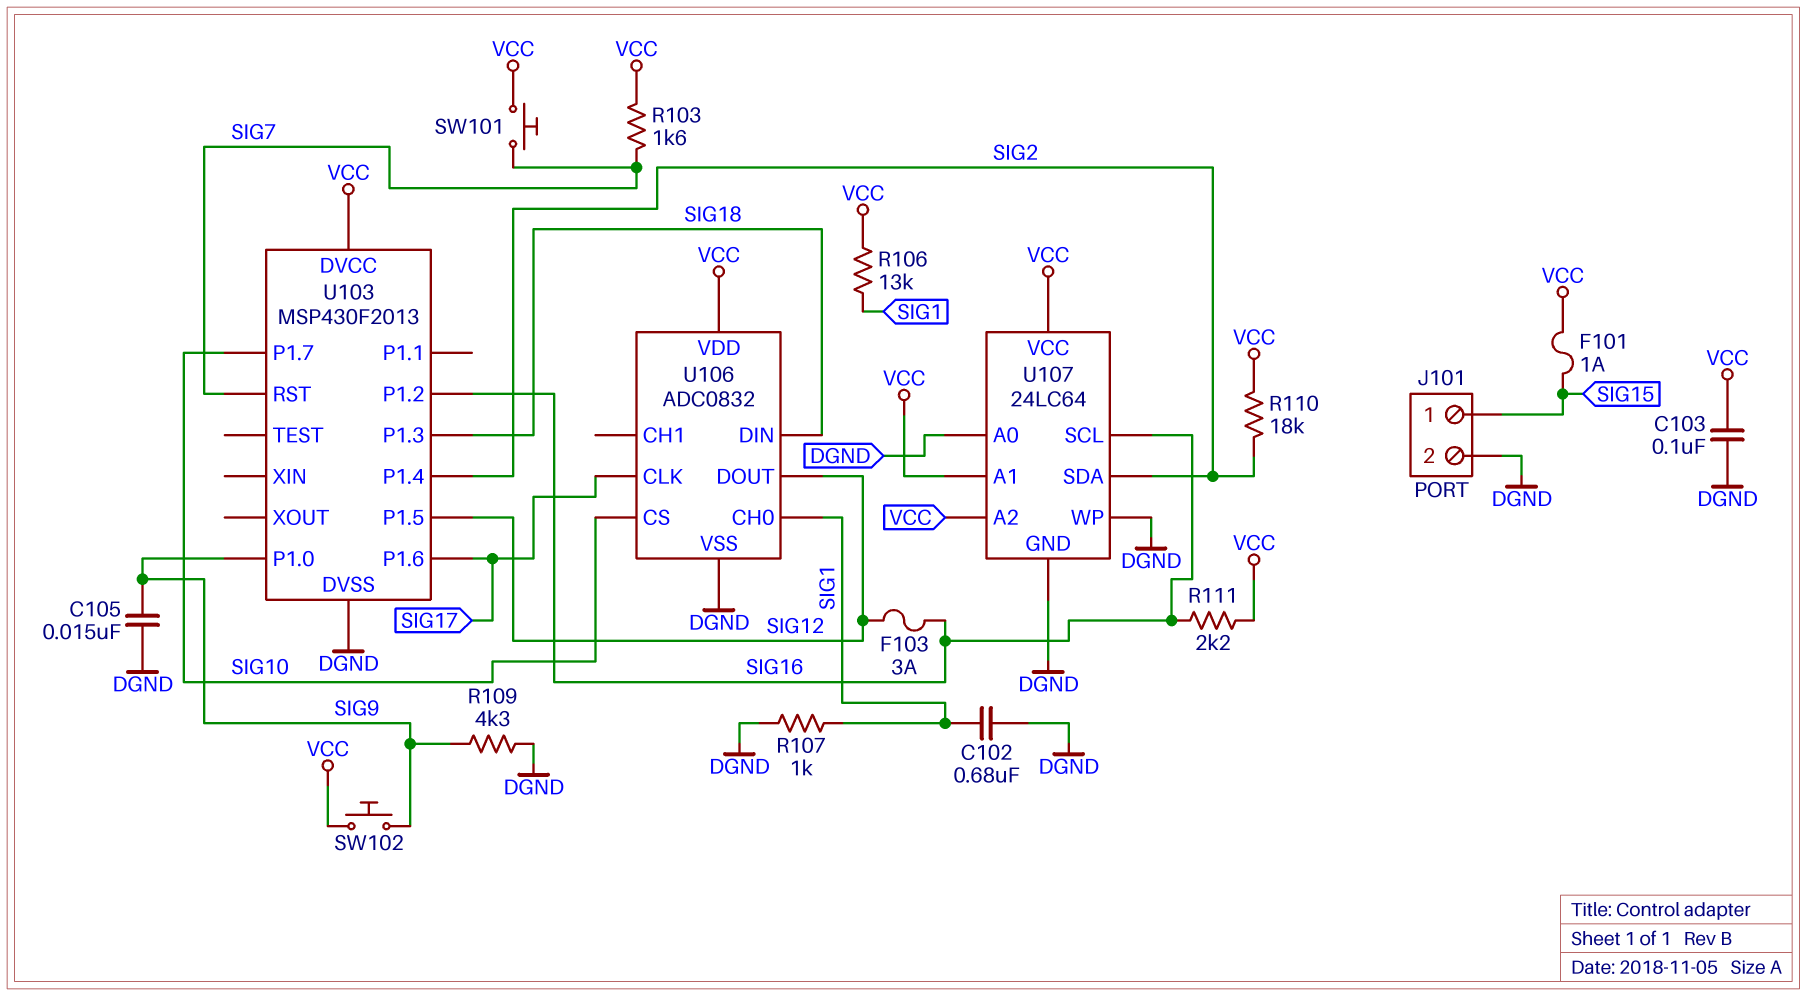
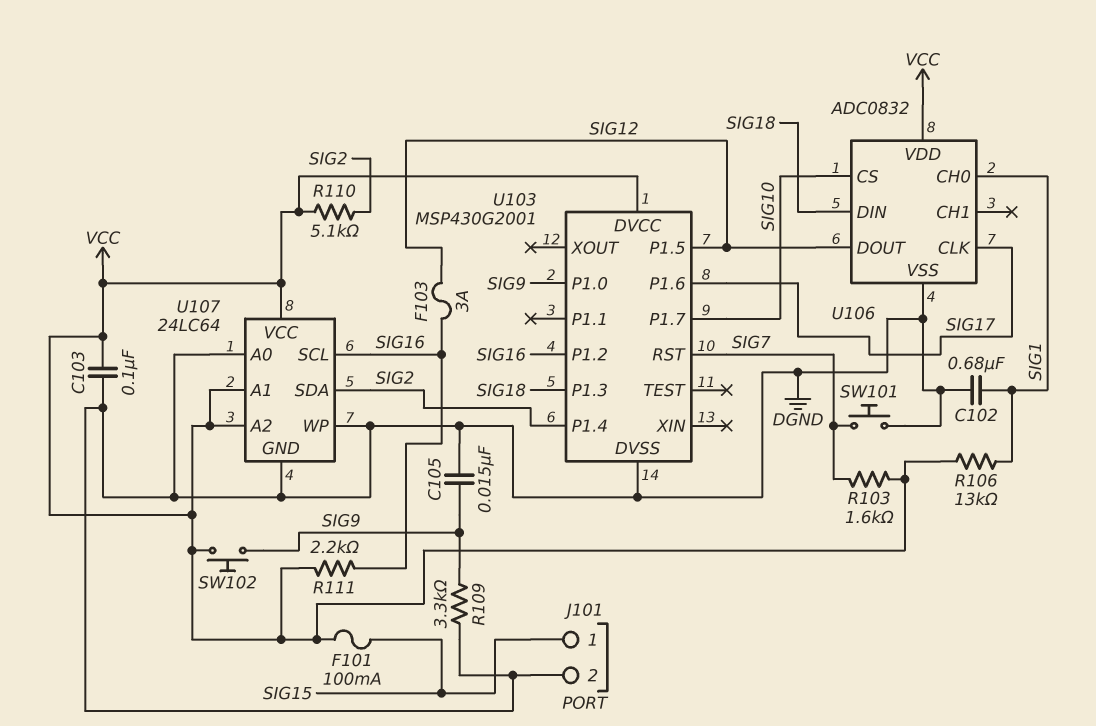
F101: 1A (SIG15, VCC) -> 100mA (SIG15, VCC)
R107: 1k (DGND, SIG1) -> none
R109: 4.3k (DGND, SIG9) -> 3.3k (DGND, SIG9)
R110: 18k (SIG2, VCC) -> 5.1k (SIG2, VCC)
SW101: button (SIG7, VCC) -> button (DGND, SIG7)
U103: MSP430F2013 -> MSP430G2001

